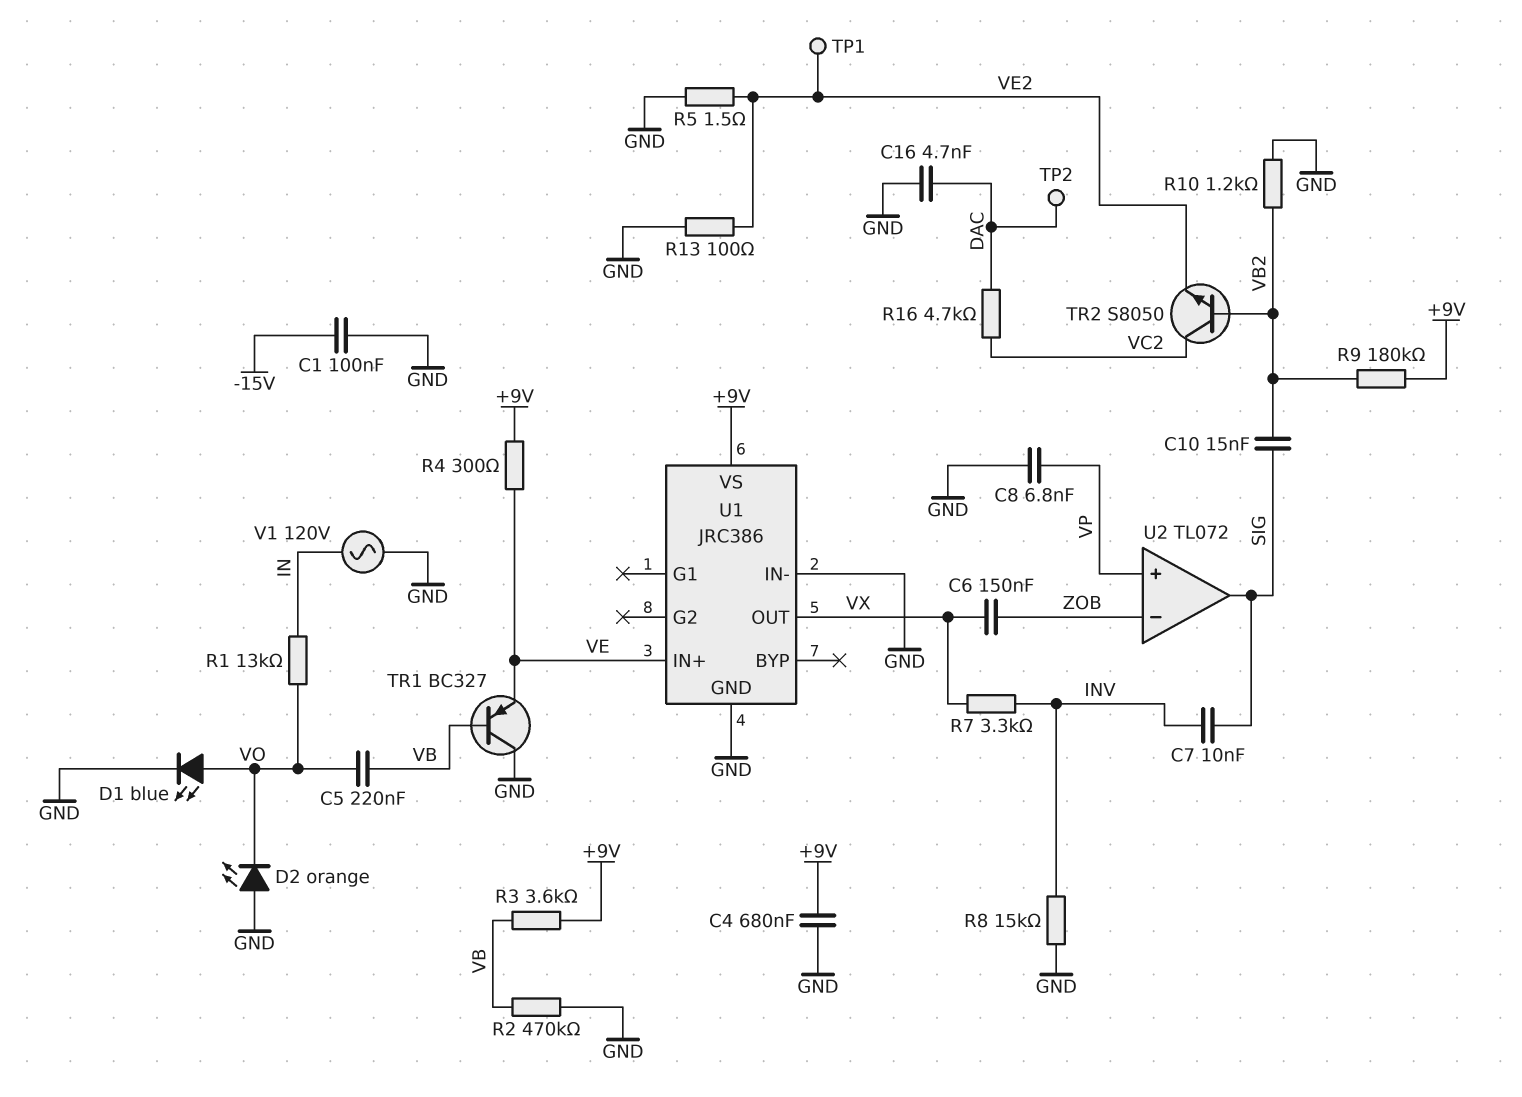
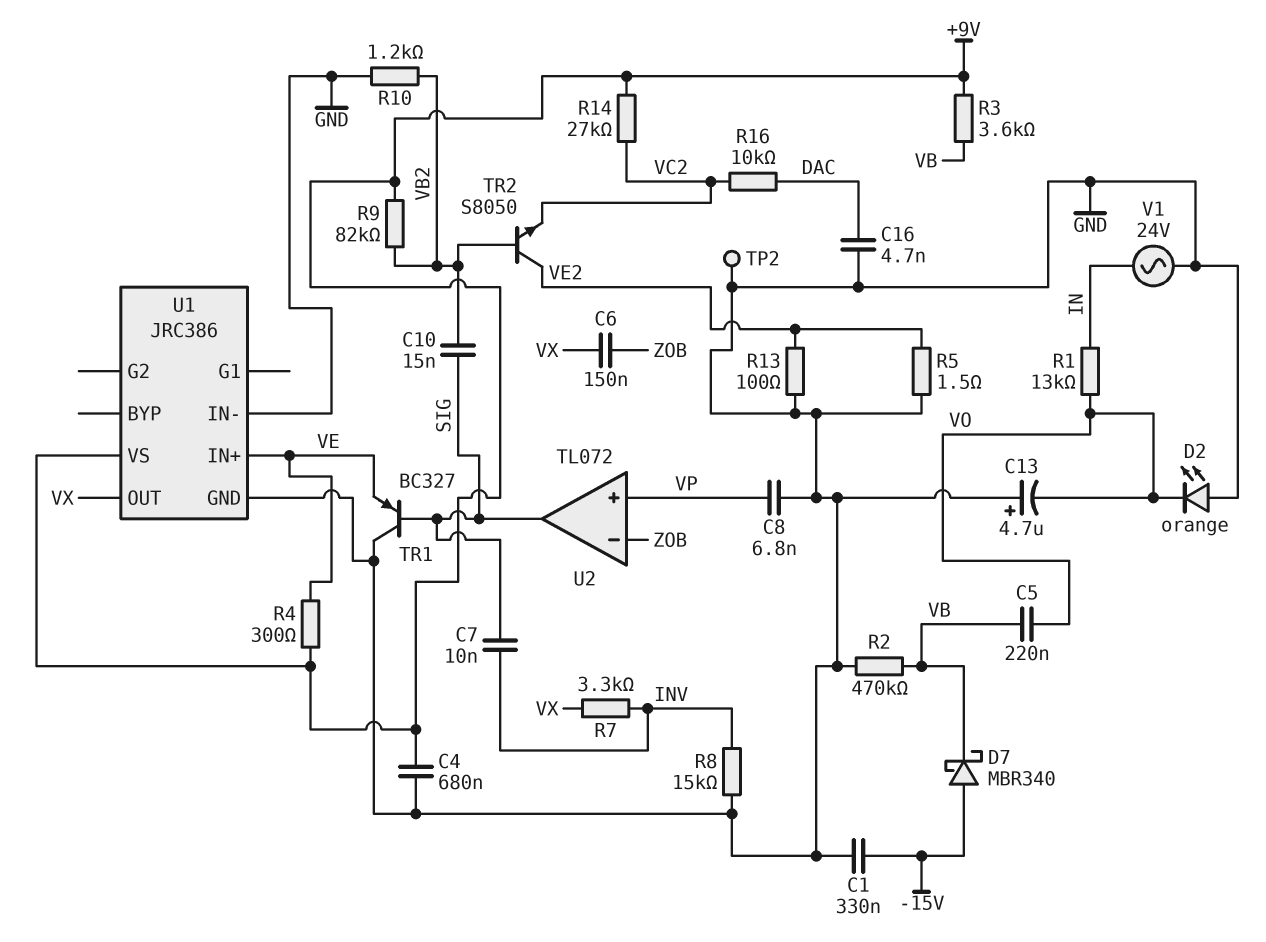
C1: 100nF (-15V, GND) -> 330nF (-15V, GND)
C13: none -> 4.7uF (plus GND, minus VO)
D1: LED blue (A VO, K GND) -> none
D7: none -> schottky MBR340 (A -15V, K VB)
R9: 180k (+9V, VB2) -> 82k (+9V, VB2)
R14: none -> 27k (+9V, VC2)
R16: 4.7k (DAC, VC2) -> 10k (DAC, VC2)
TP1: test point (VE2) -> none
TP2: test point (DAC) -> test point (GND)
TR1: PNP BC327 (B VB, C GND, E VE) -> PNP BC327 (B SIG, C GND, E VE)
TR2: NPN S8050 (B VB2, C VC2, E VE2) -> NPN S8050 (B VB2, C VE2, E VC2)
V1: AC 120V (GND, IN) -> AC 24V (GND, IN)

